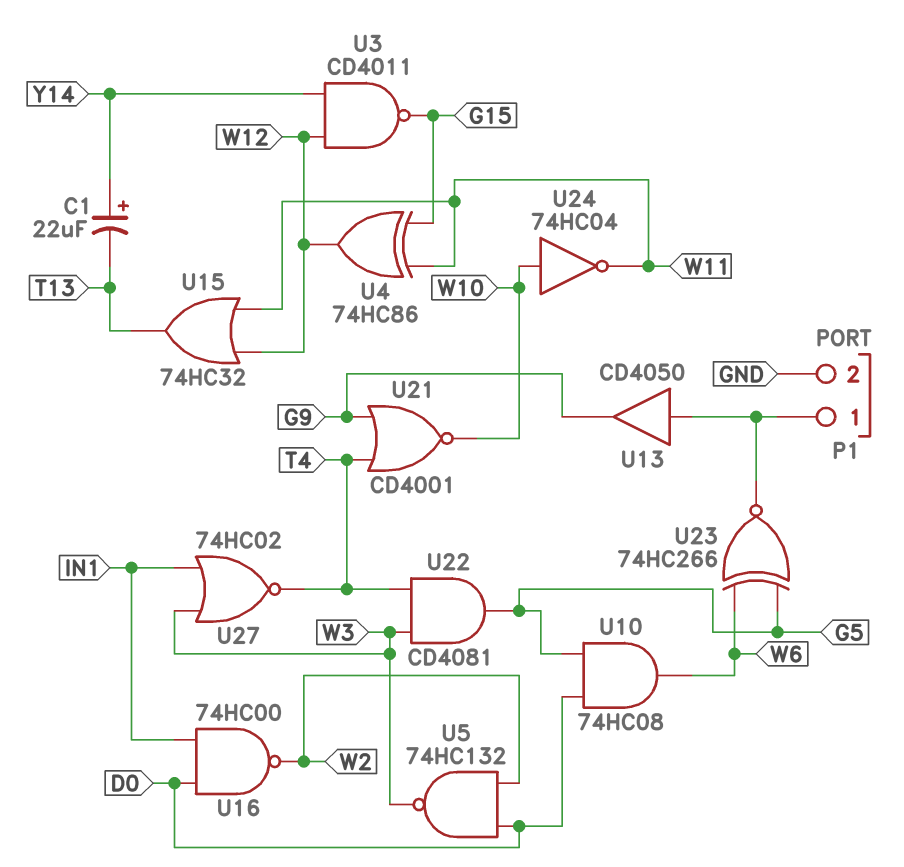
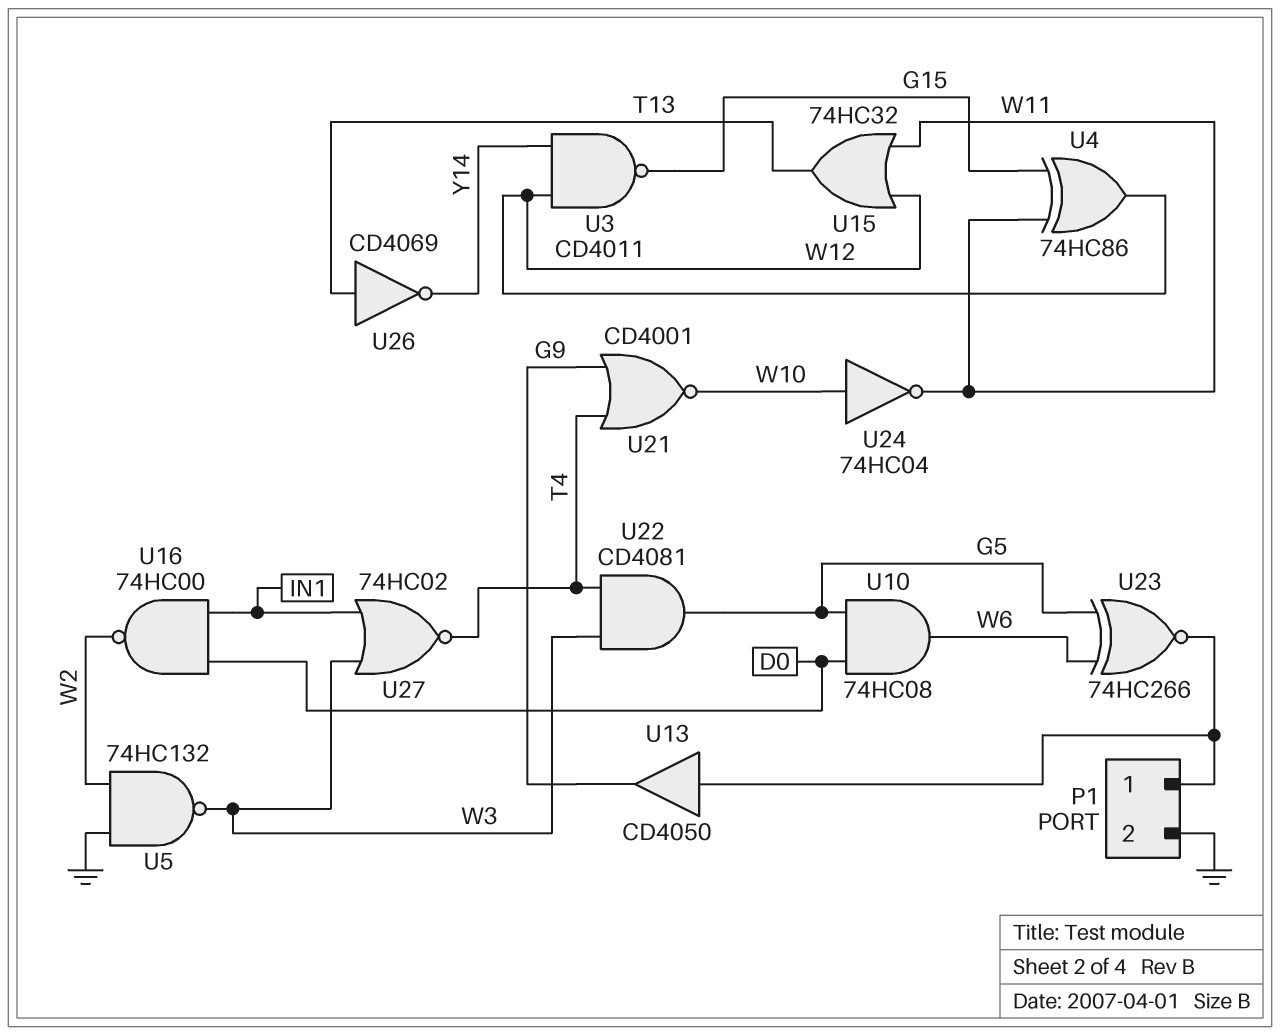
C1: 22uF (plus Y14, minus T13) -> none
U5: NAND 74HC132 (in D0, in W2, out W3) -> NAND 74HC132 (in GND, in W2, out W3)
U26: none -> NOT CD4069 (in T13, out Y14)

